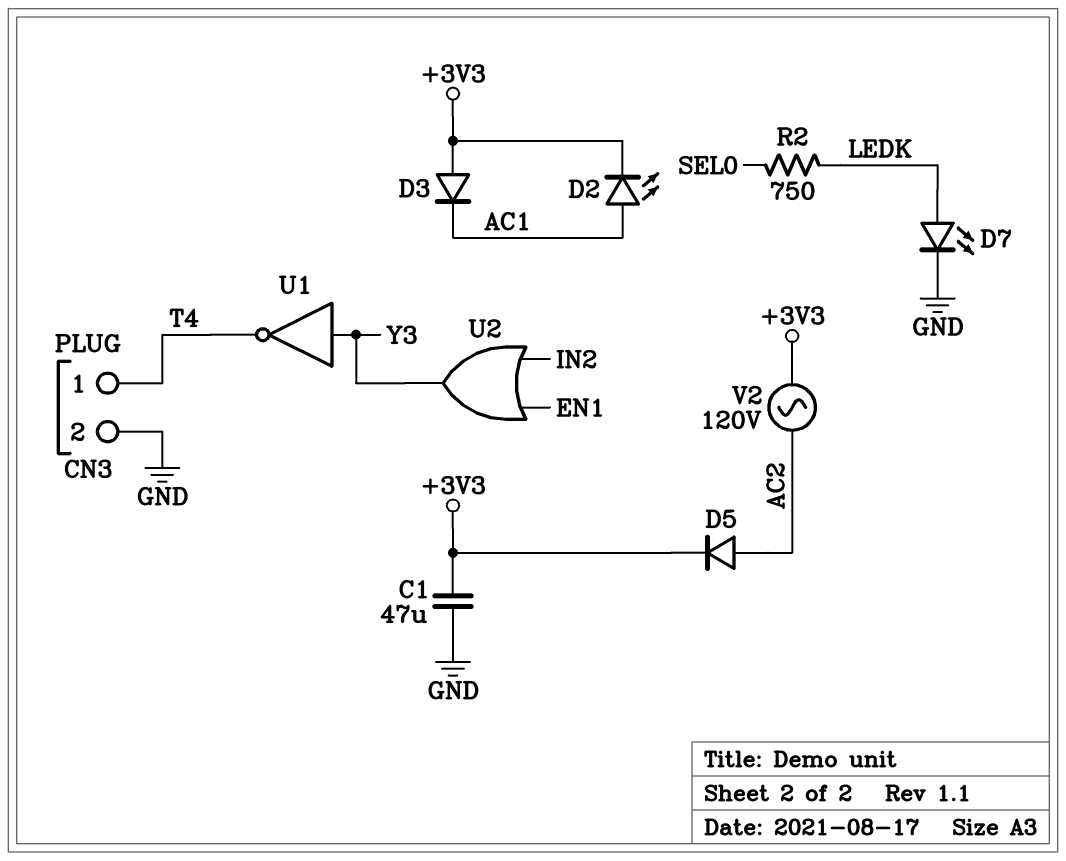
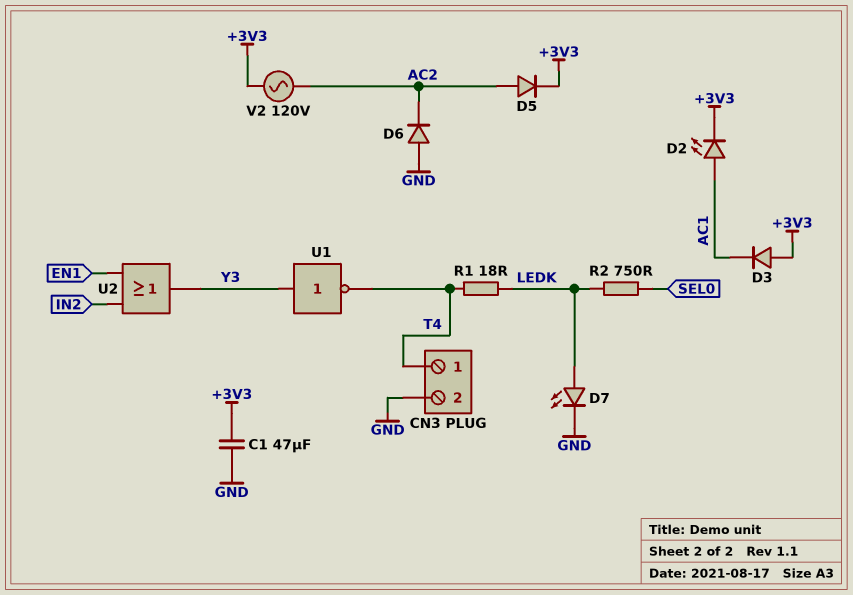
D6: none -> diode (A GND, K AC2)
R1: none -> 18 (LEDK, T4)

